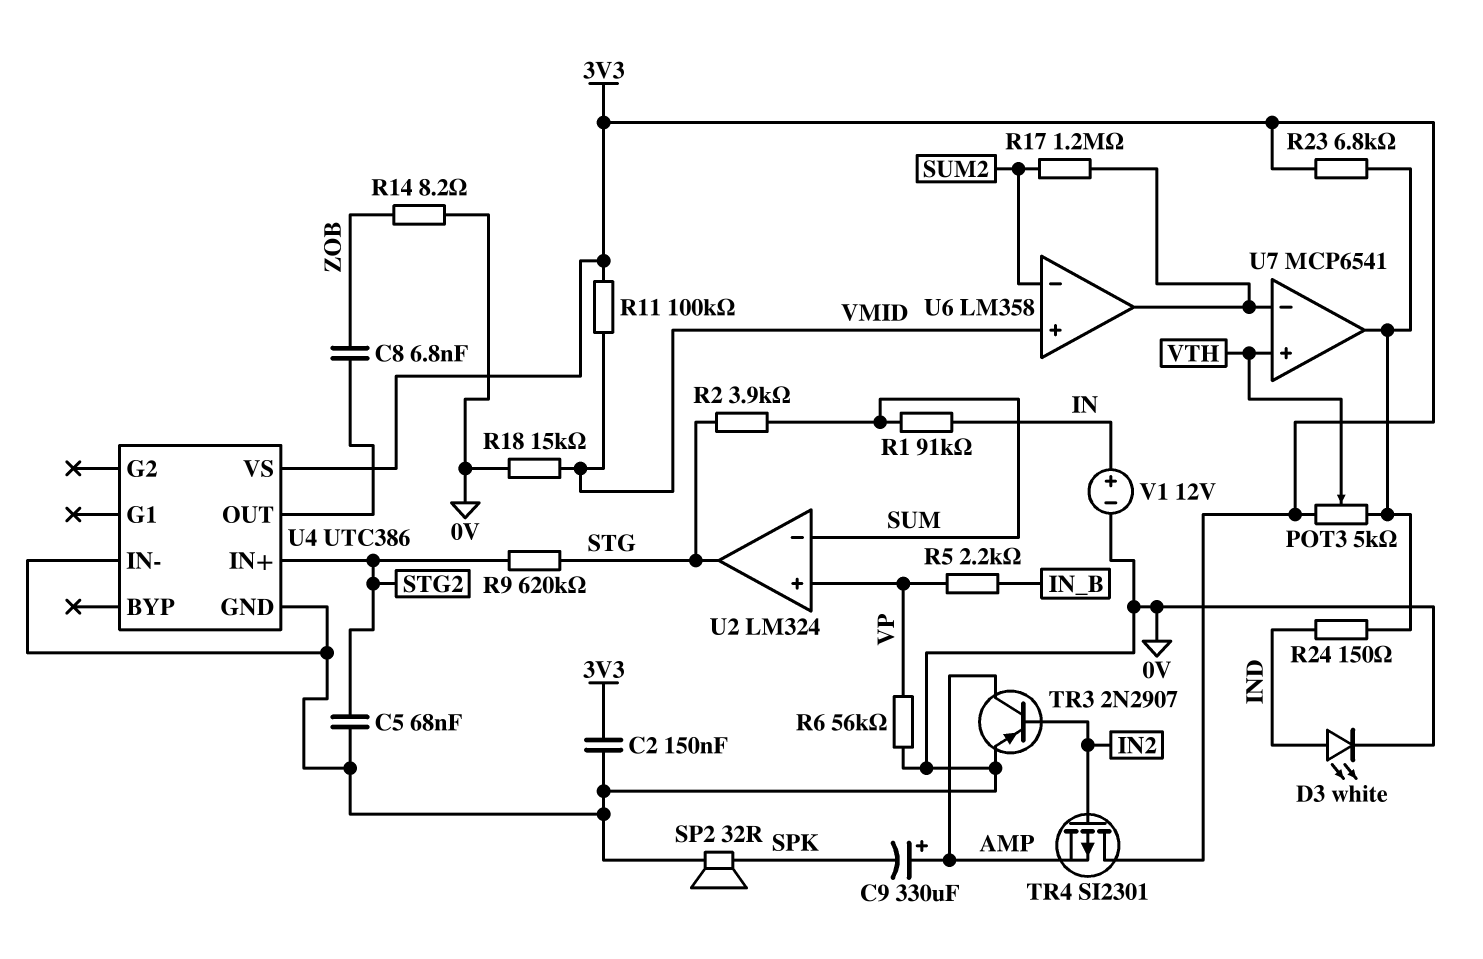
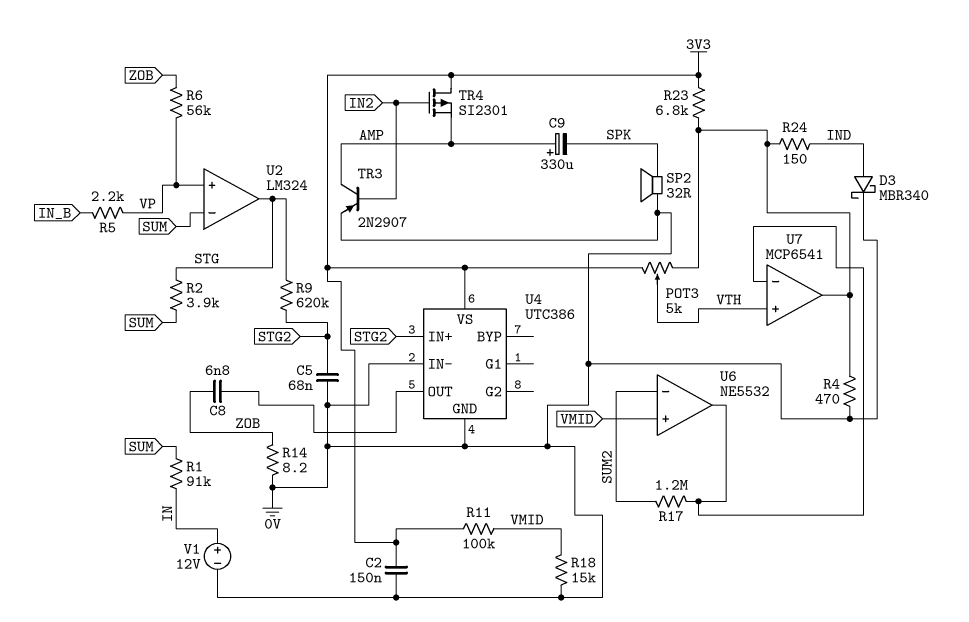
D3: LED white (A IND, K 0V) -> schottky MBR340 (A IND, K 0V)
R4: none -> 470 (0V, U7/out)
R6: 56k (0V, VP) -> 56k (VP, ZOB)
U6: LM358 -> NE5532

